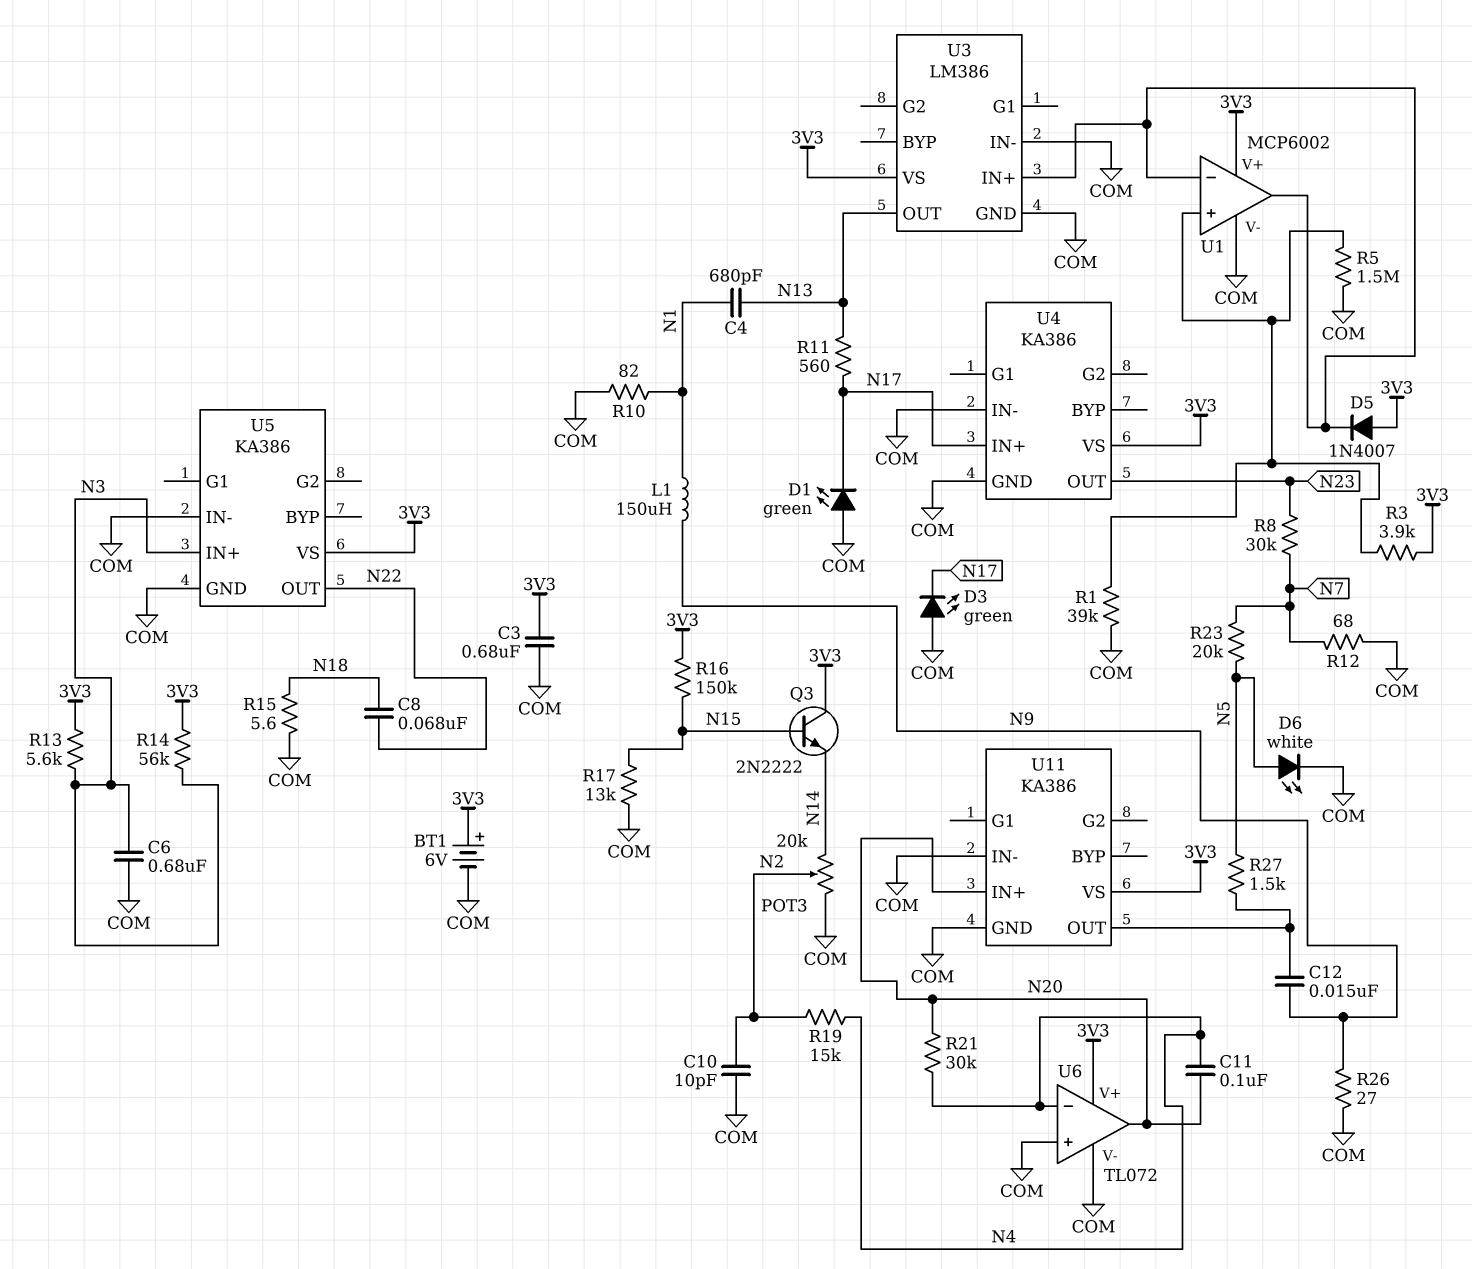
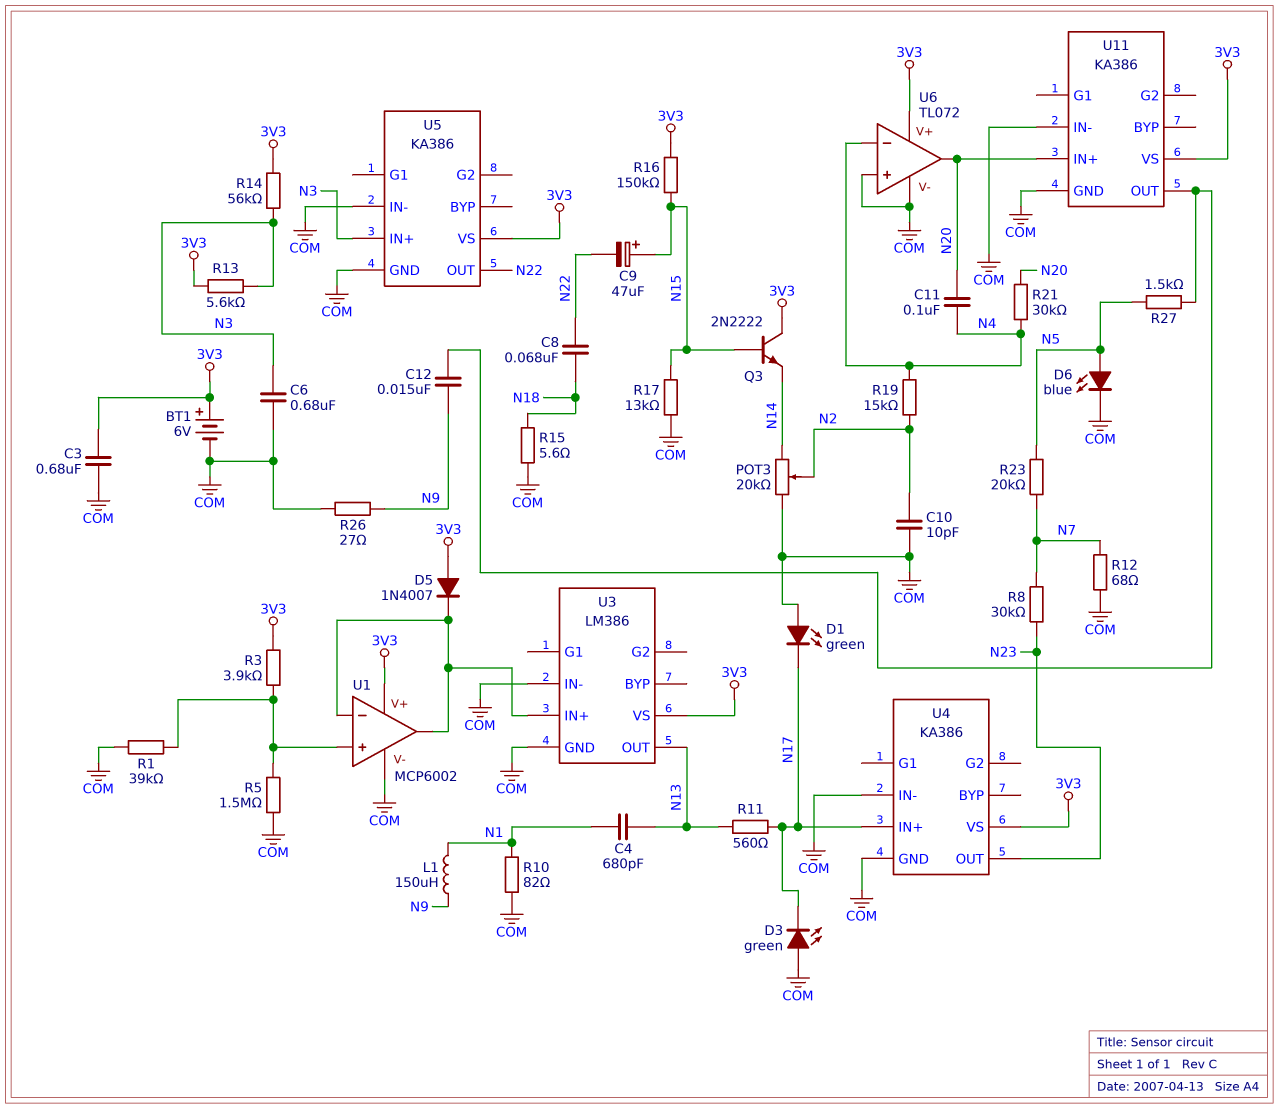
C9: none -> 47uF (plus N15, minus N22)
D6: LED white (A N5, K COM) -> LED blue (A N5, K COM)

